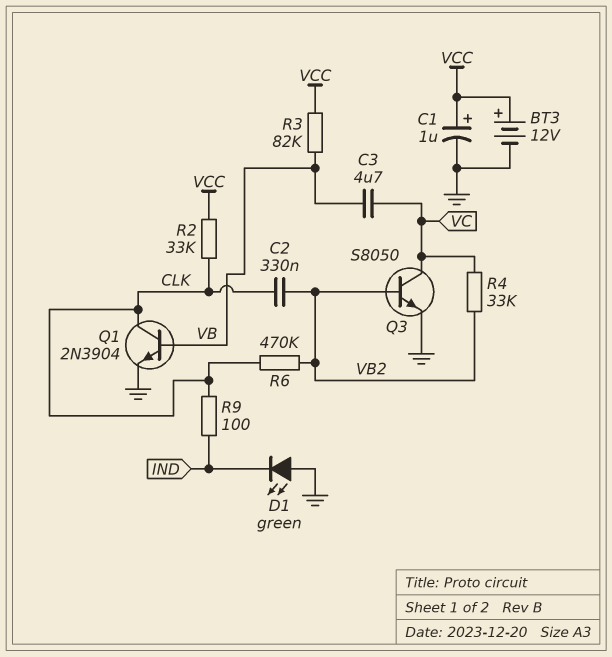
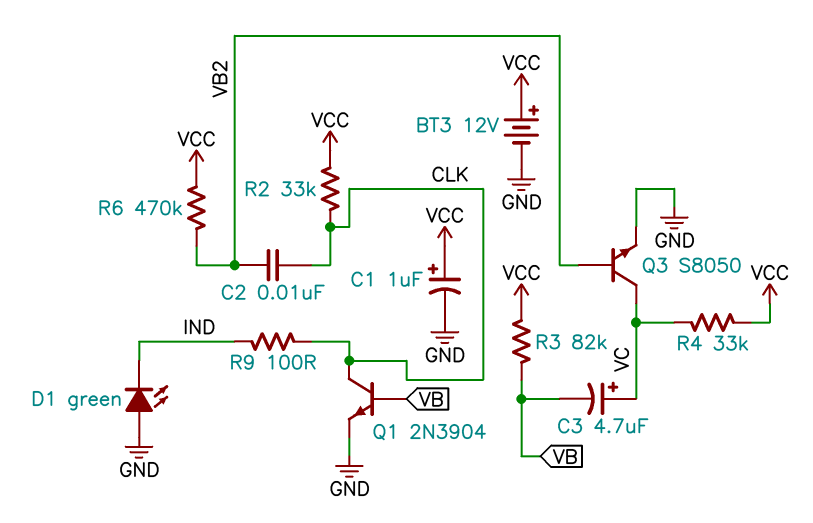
C2: 330nF (CLK, VB2) -> 10nF (CLK, VB2)
C3: 4.7uF (VB, VC) -> 4.7uF (plus VC, minus VB)
R4: 33k (VB2, VC) -> 33k (VC, VCC)
R6: 470k (CLK, VB2) -> 470k (VB2, VCC)

